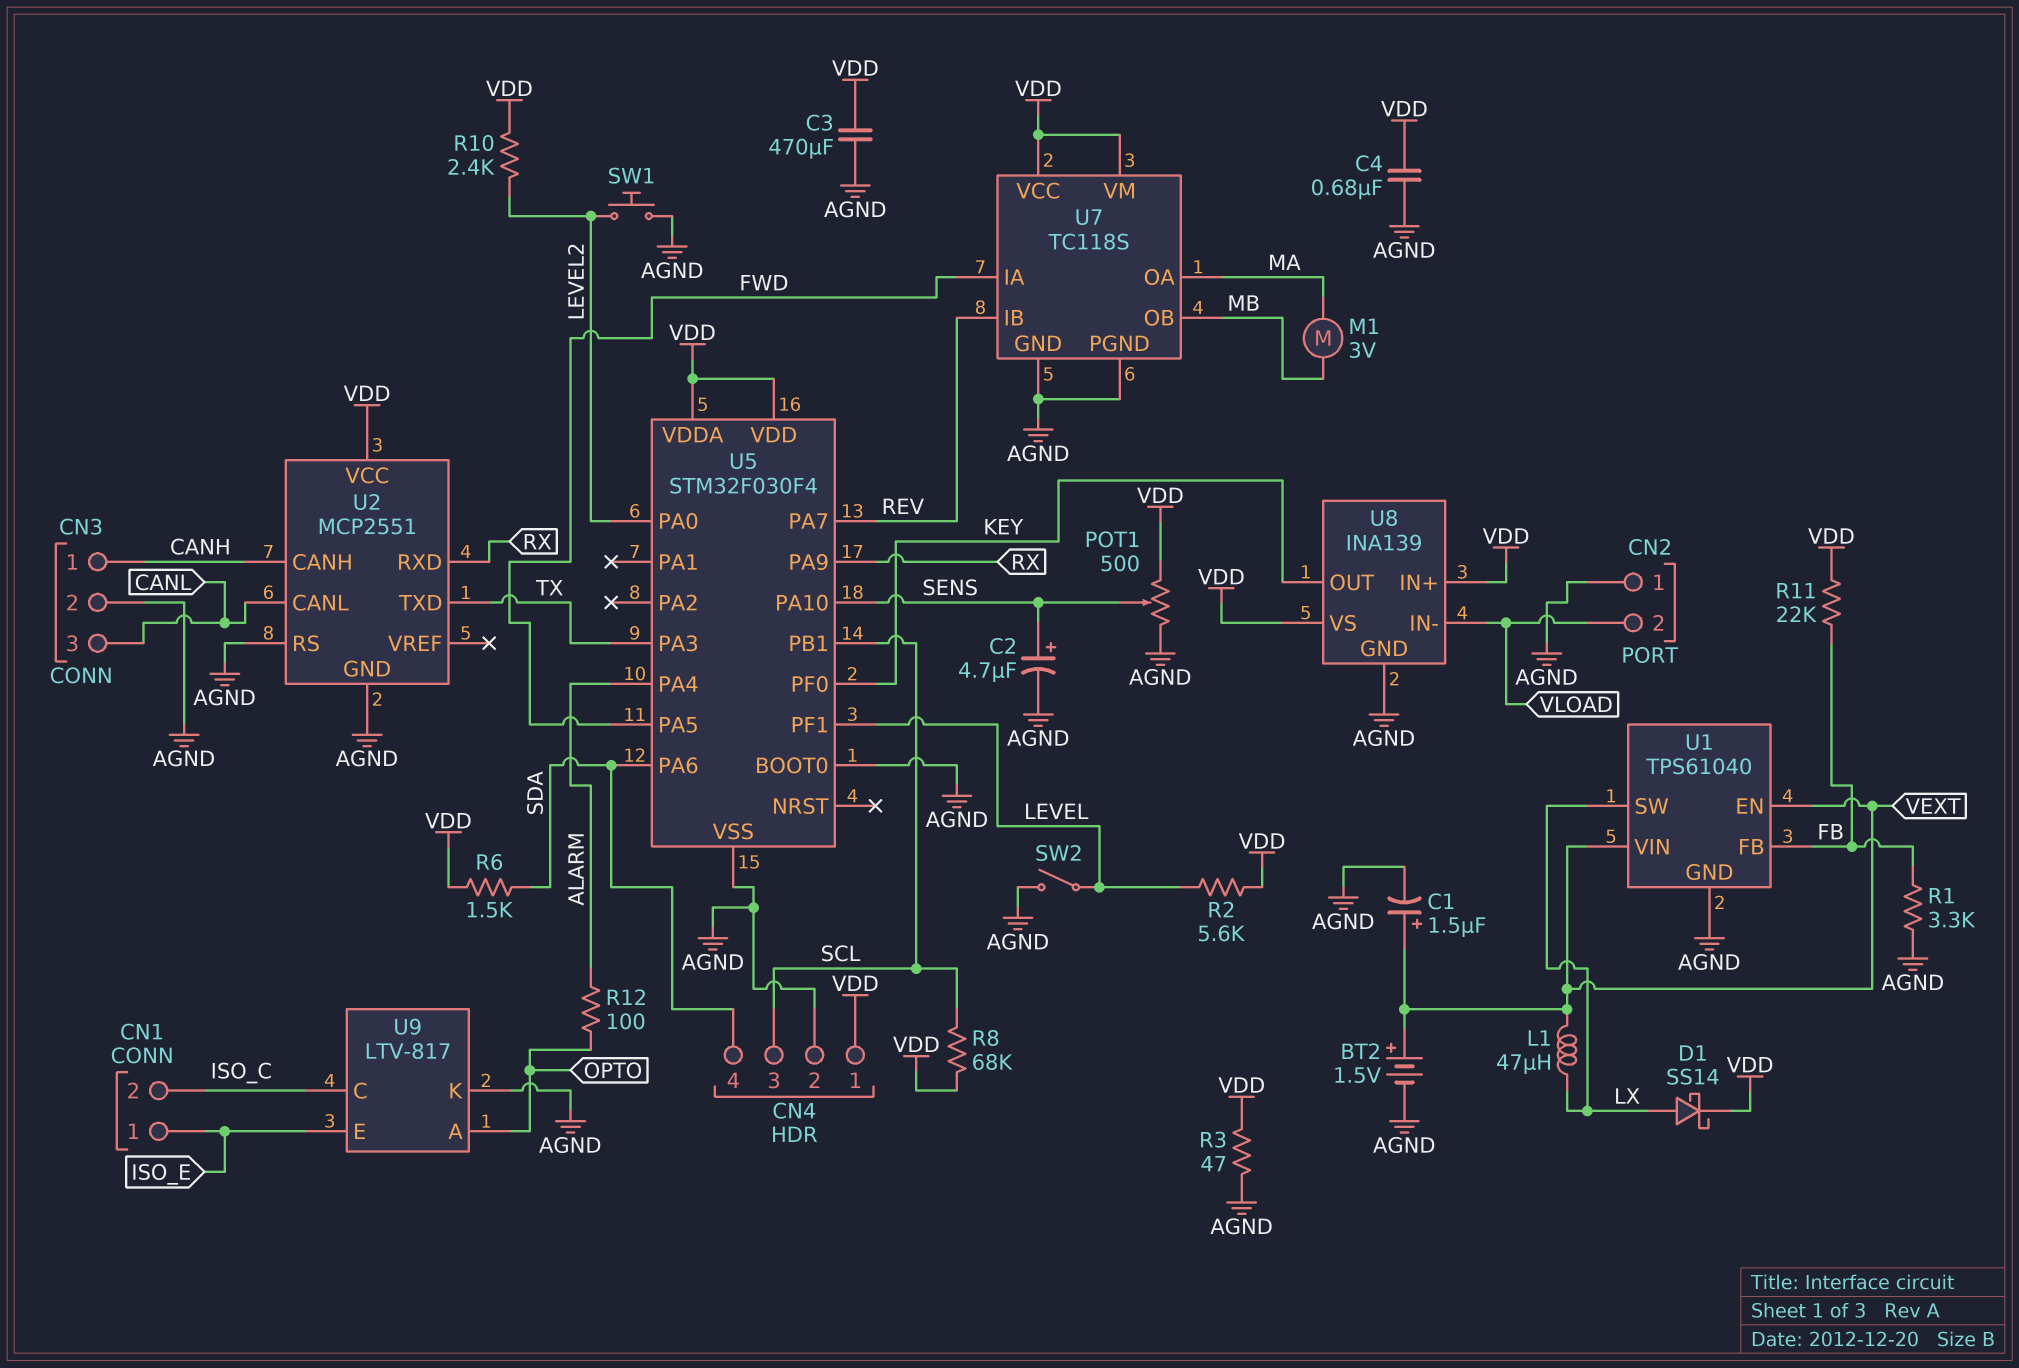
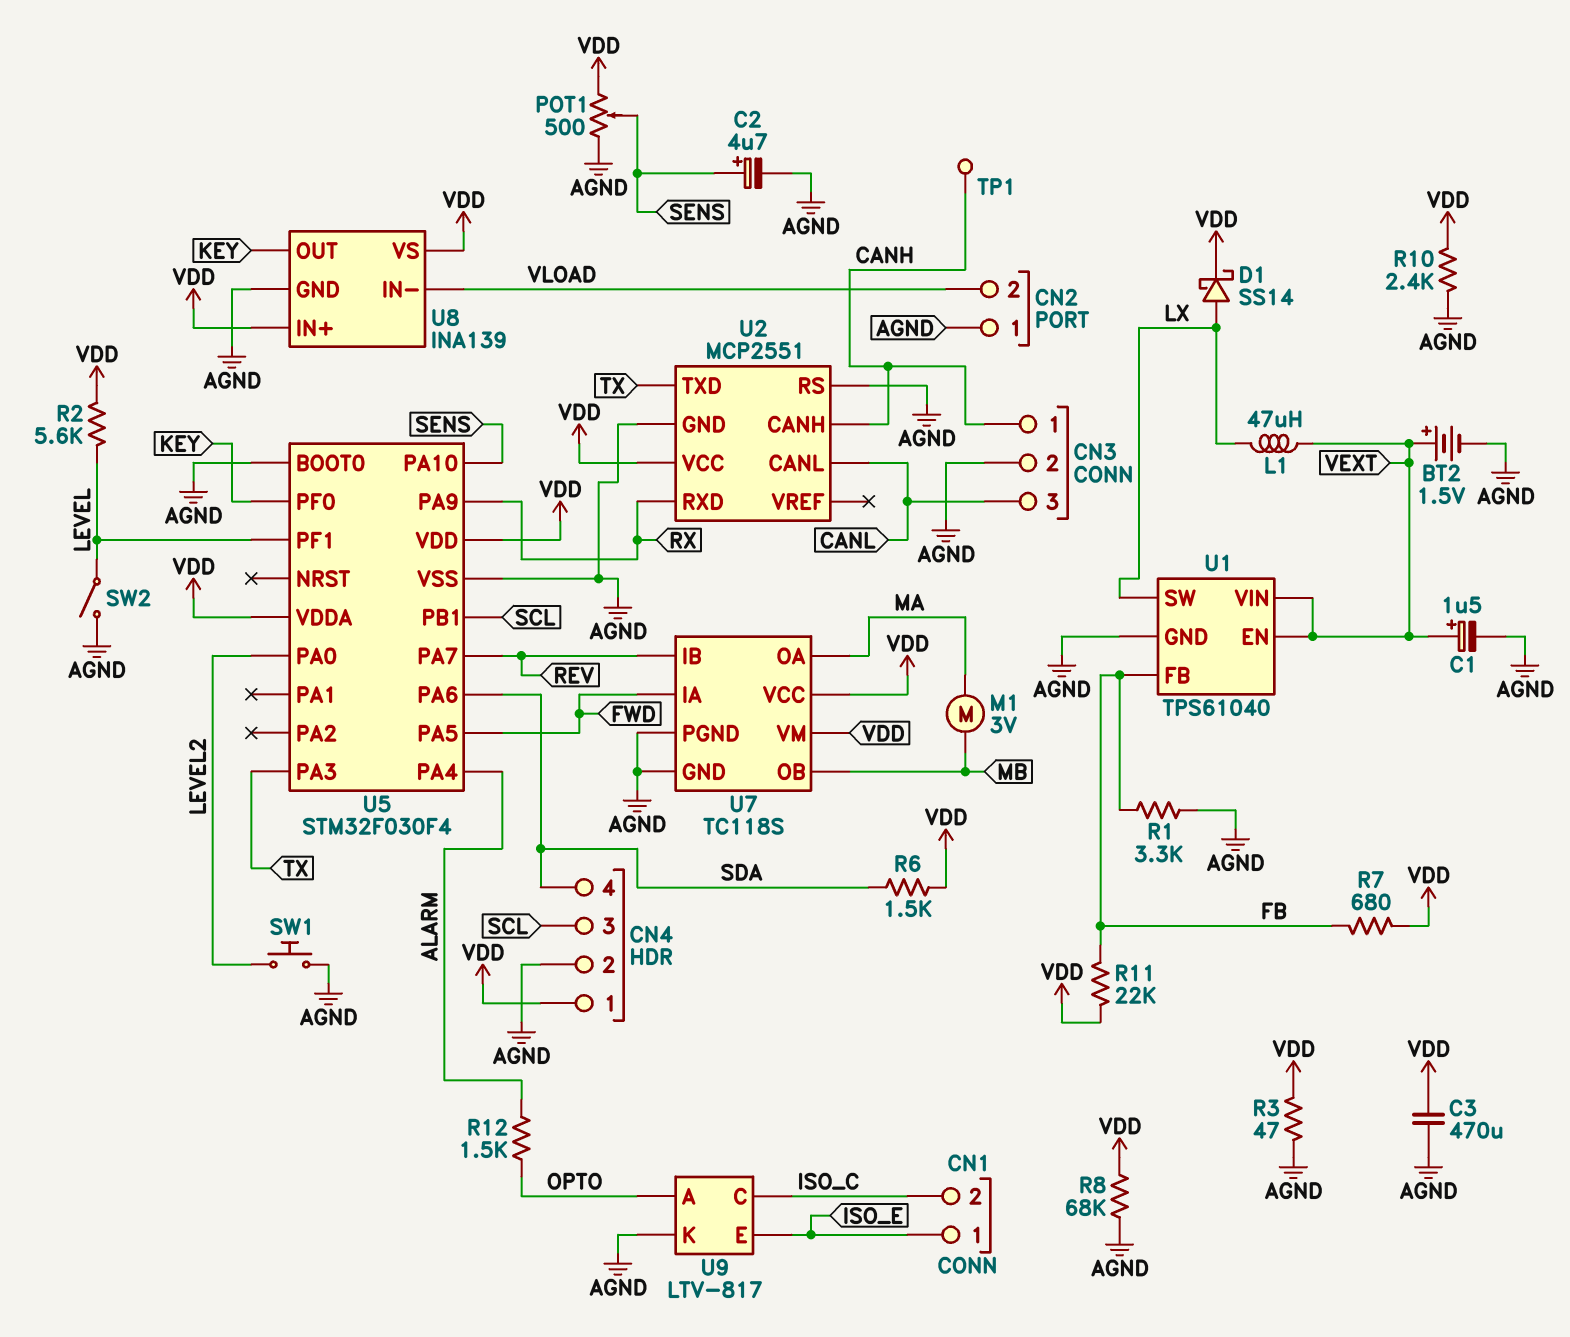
C4: 680nF (AGND, VDD) -> none
R7: none -> 680 (FB, VDD)
R8: 68k (SCL, VDD) -> 68k (AGND, VDD)
R10: 2.4k (LEVEL2, VDD) -> 2.4k (AGND, VDD)
R12: 100 (ALARM, OPTO) -> 1.5k (ALARM, OPTO)
TP1: none -> test point (CANH)

